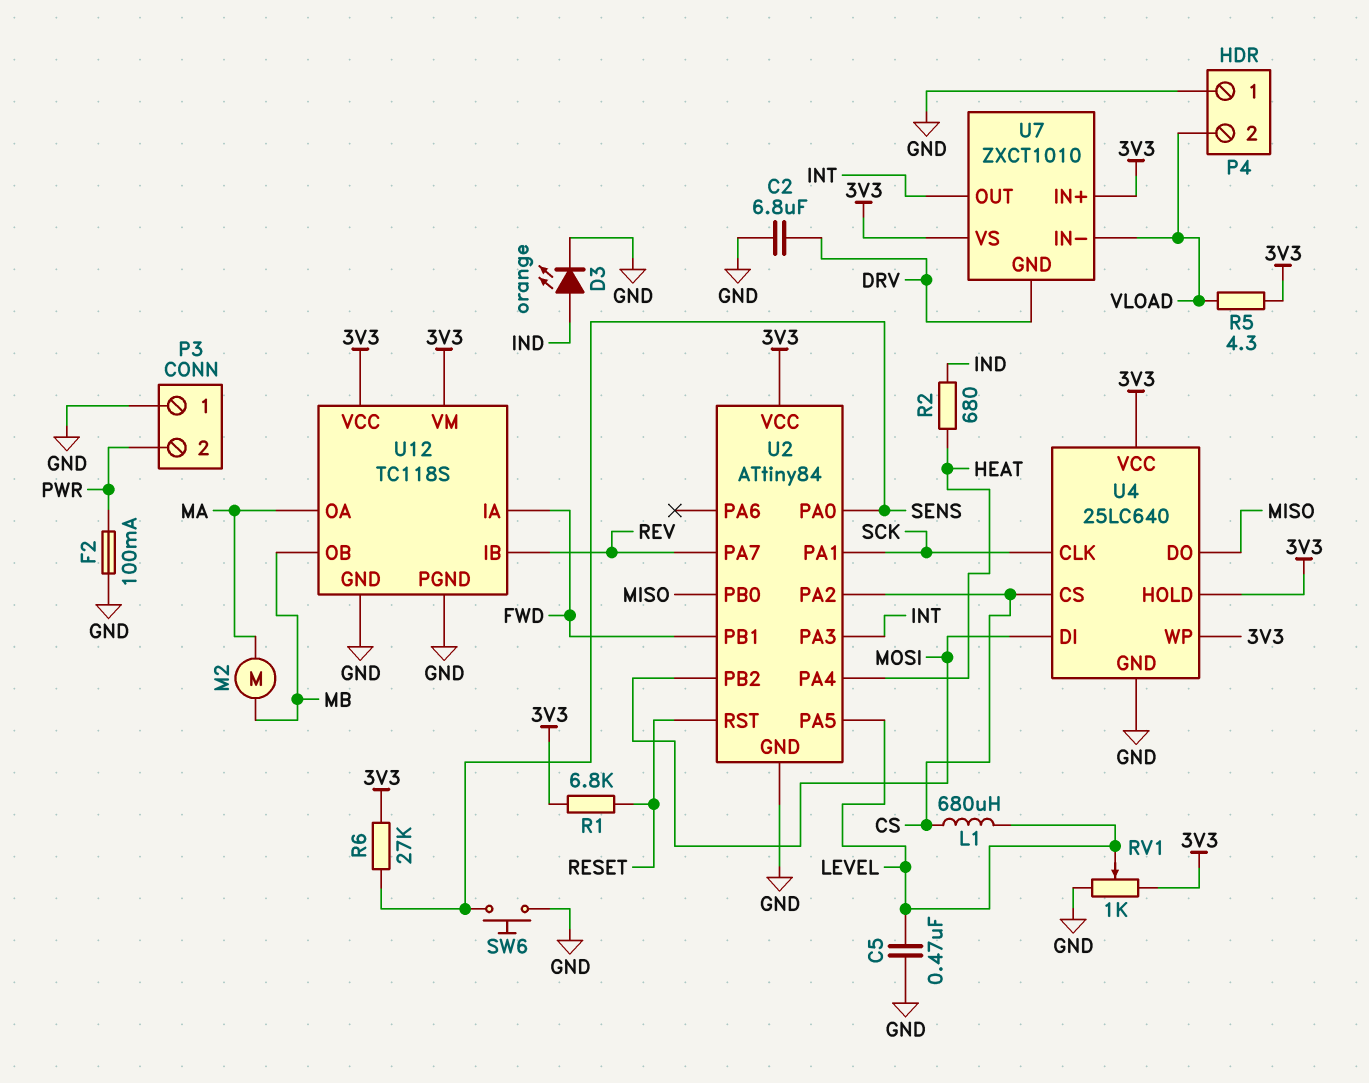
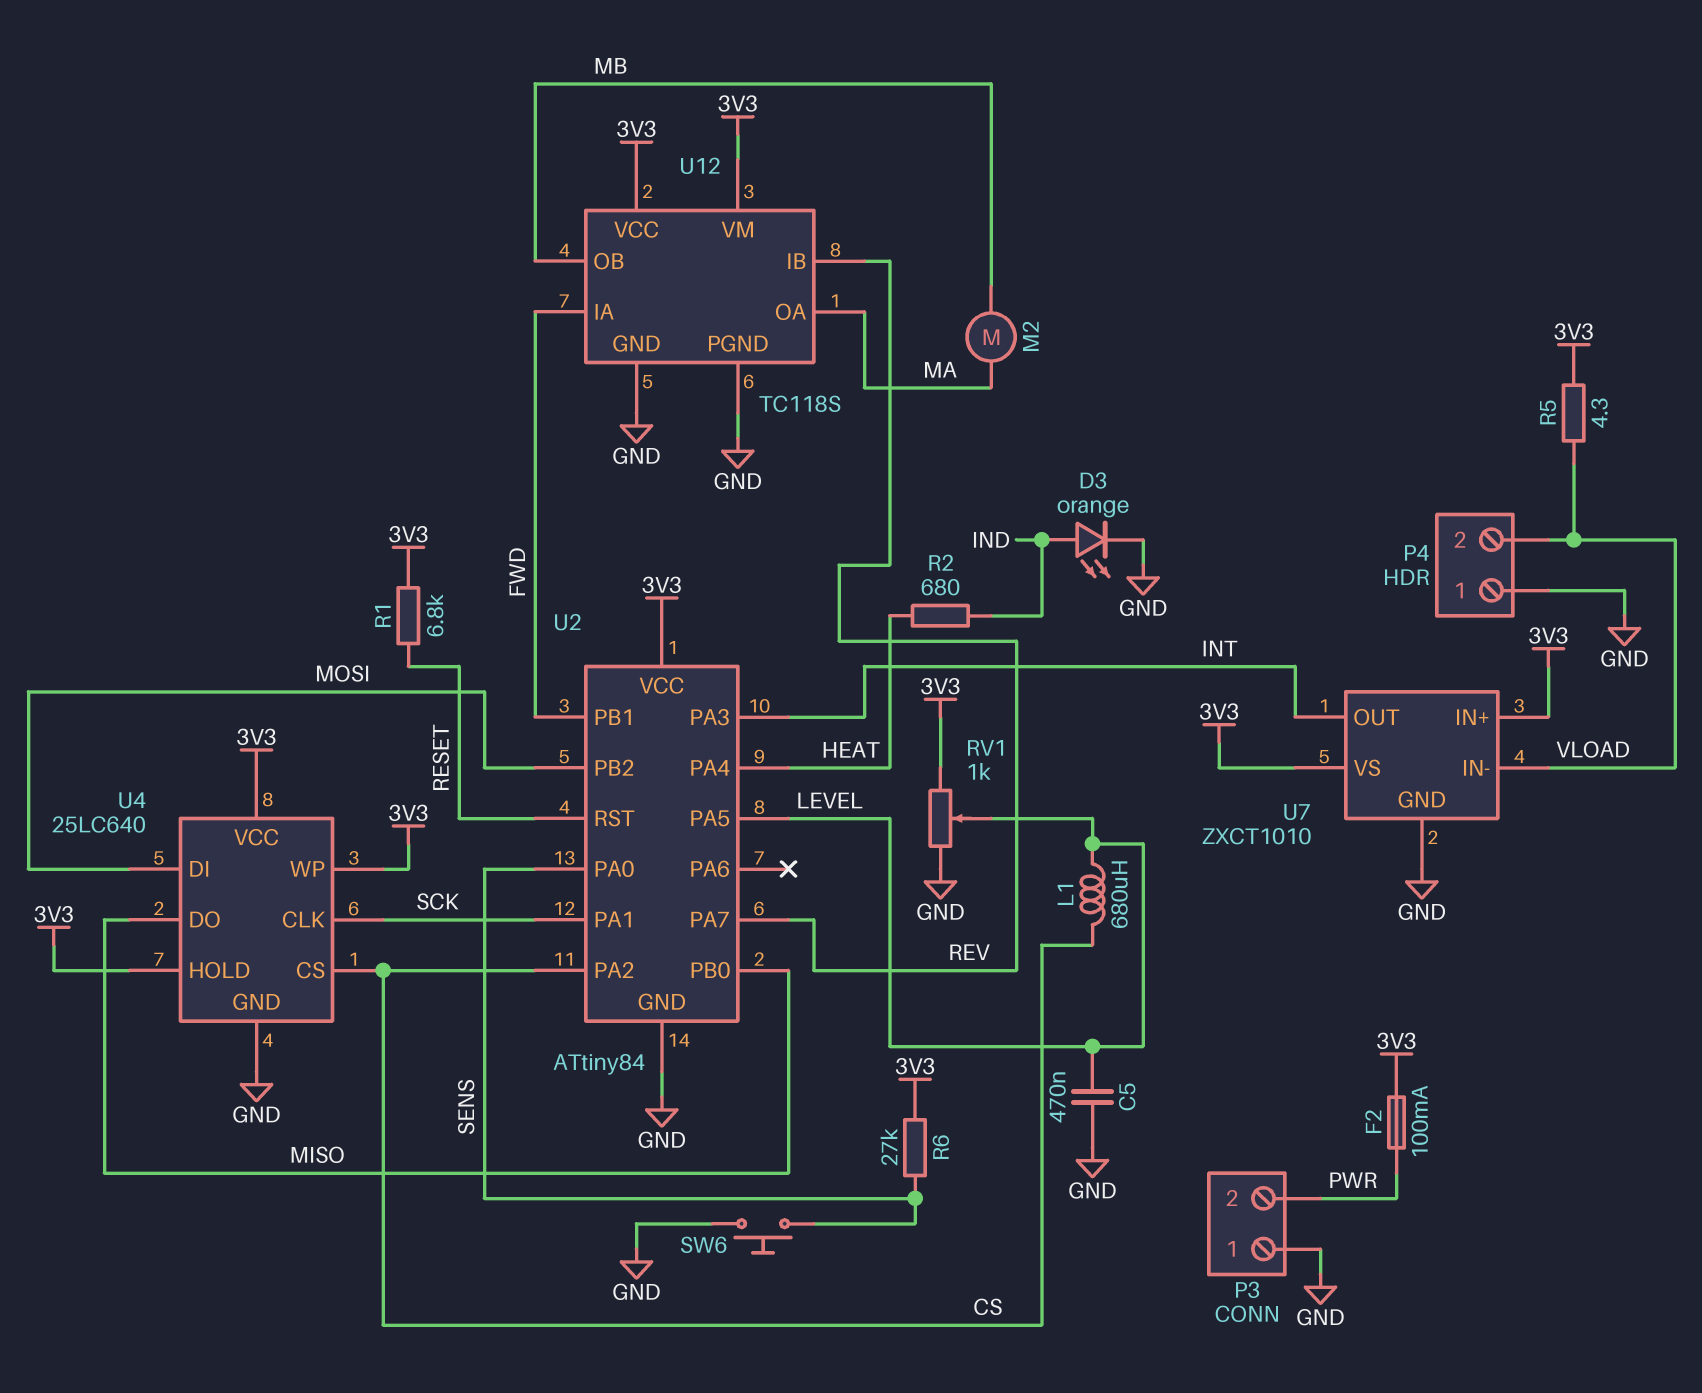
C2: 6.8uF (DRV, GND) -> none
F2: 100mA (GND, PWR) -> 100mA (3V3, PWR)
U7 pin GND: DRV -> GND

